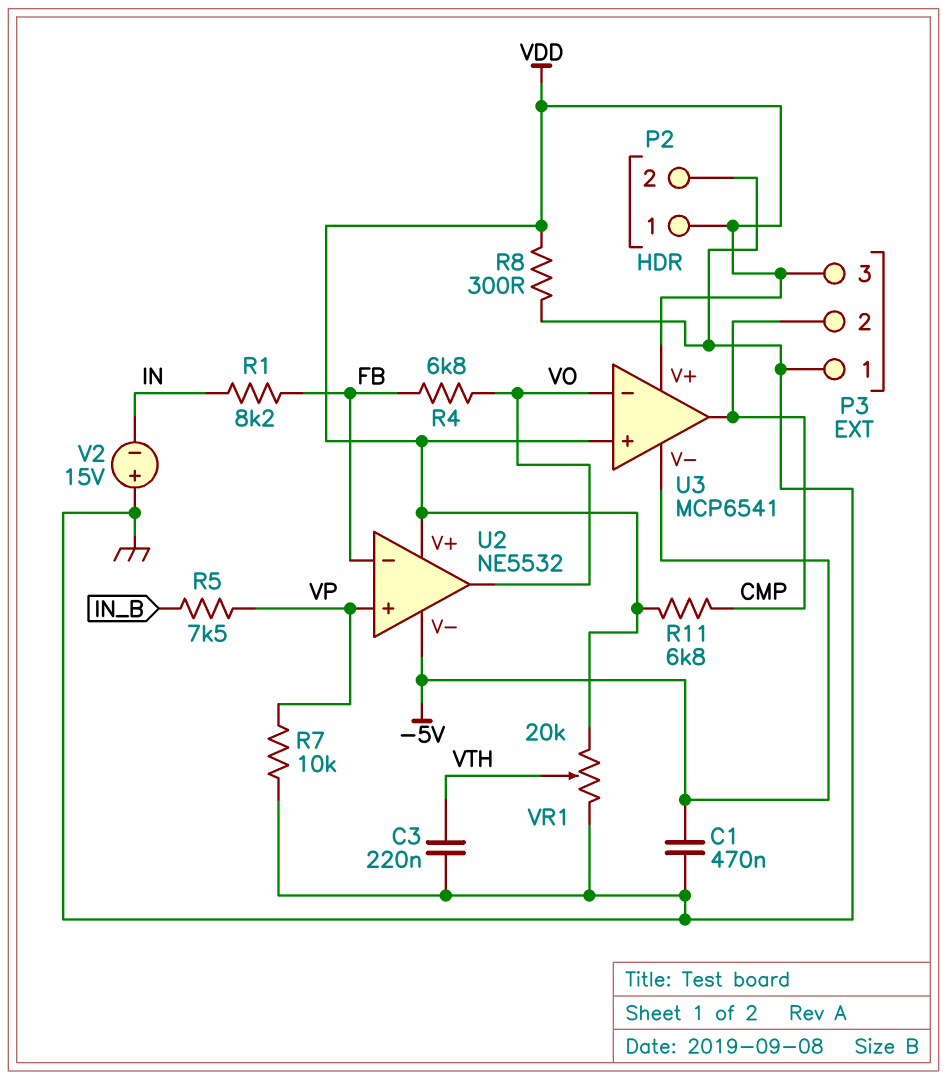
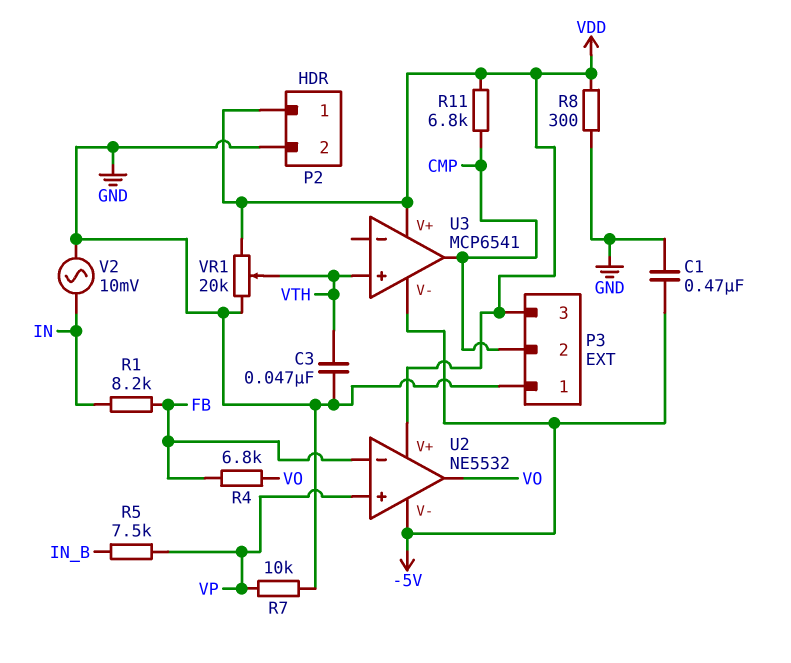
C3: 220nF (GND, VTH) -> 47nF (GND, VTH)
U3 pin in+: VDD -> VTH
U3 pin in-: VO -> none
V2: 15V (plus GND, minus IN) -> AC 10mV (GND, IN)

